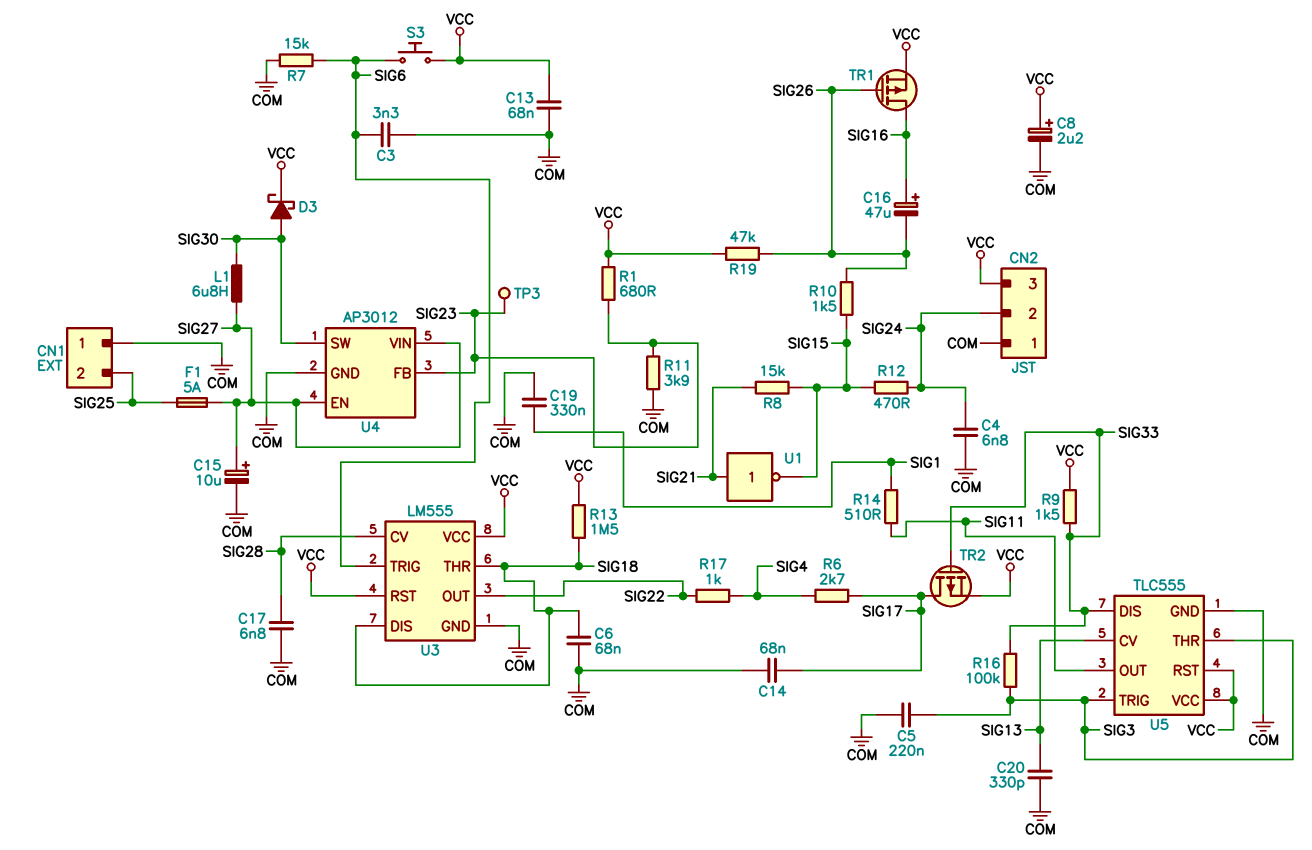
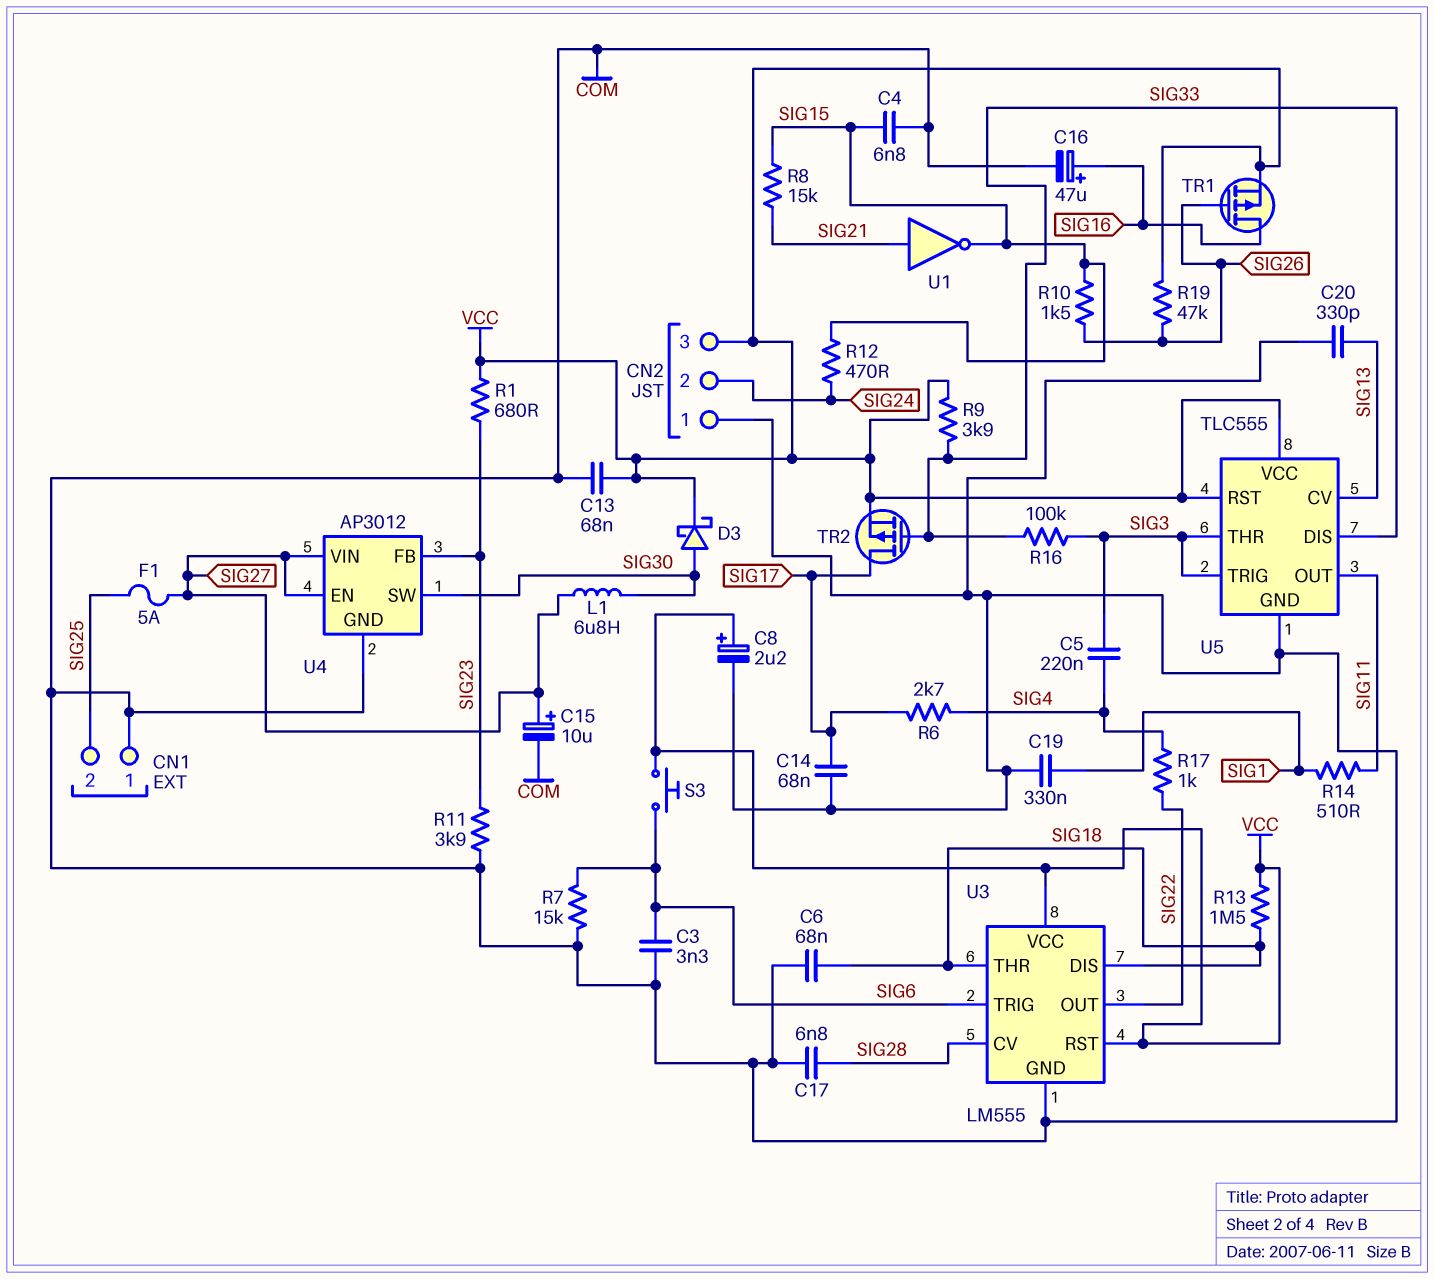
C4: 6.8nF (COM, SIG24) -> 6.8nF (COM, SIG15)
C5: 220nF (COM, SIG3) -> 220nF (SIG3, SIG4)
C16: 47uF (plus SIG16, minus SIG26) -> 47uF (plus SIG16, minus COM)
R9: 1.5k (SIG33, VCC) -> 3.9k (SIG33, VCC)
TP3: test point (SIG23) -> none

